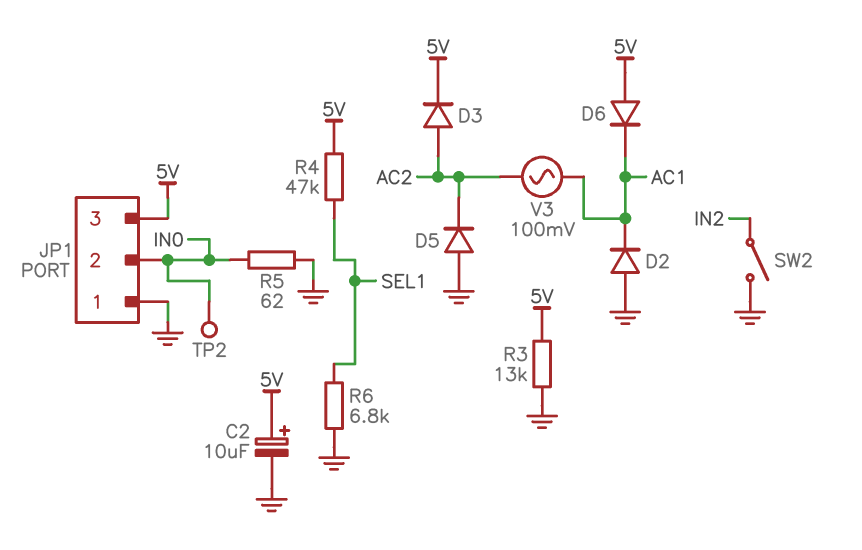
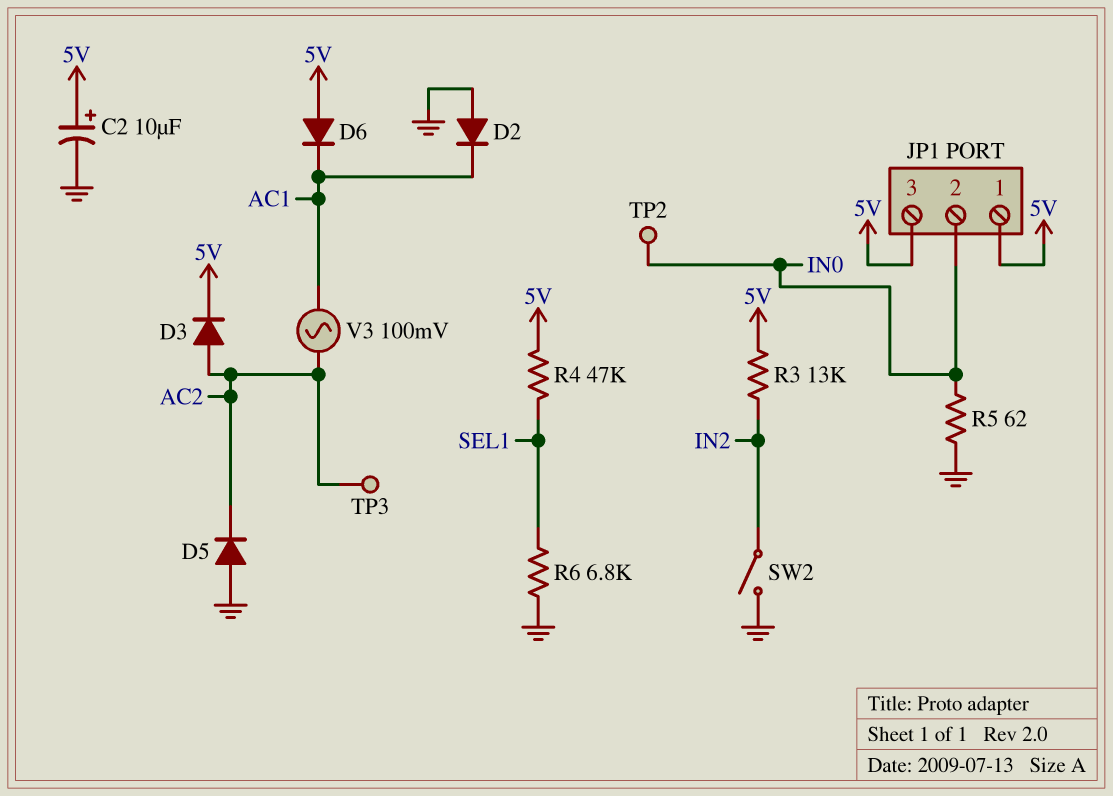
JP1 pin 1: GND -> 5V
R3: 13k (5V, GND) -> 13k (5V, IN2)
TP3: none -> test point (AC2)

